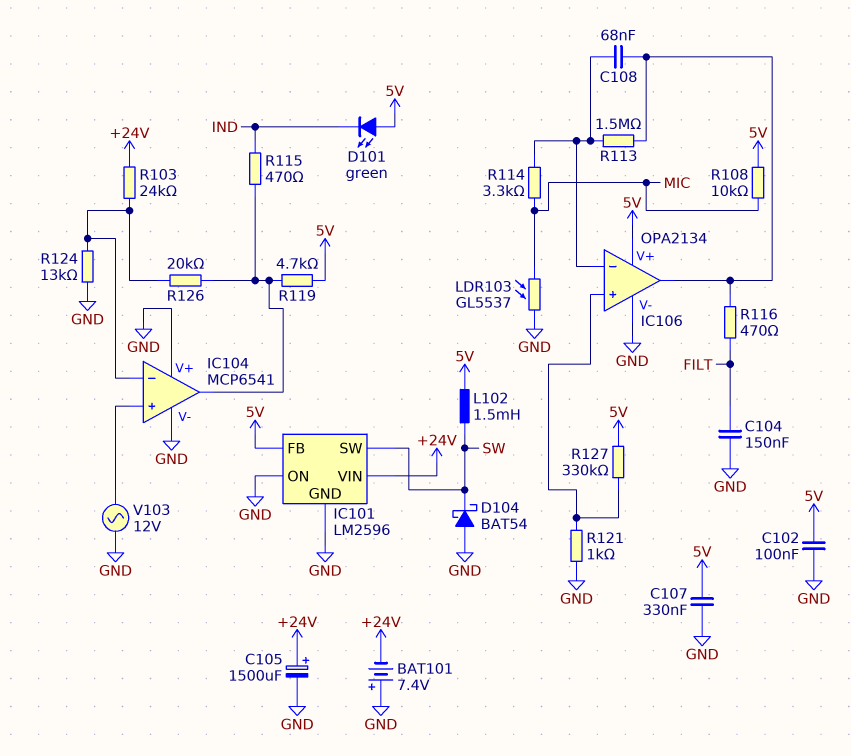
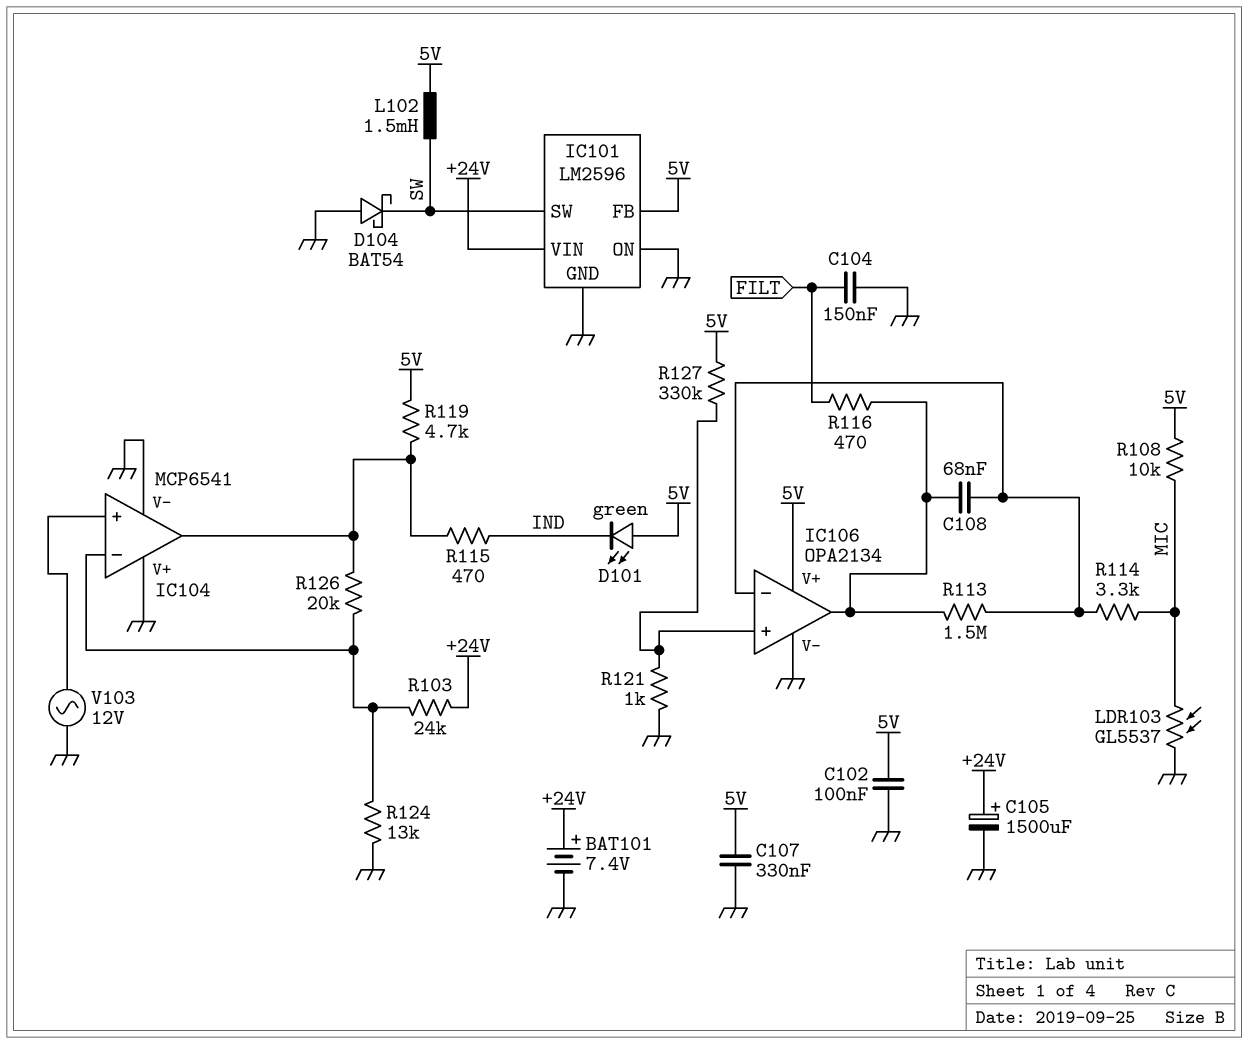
BAT101: 7.4V (plus GND, minus +24V) -> 7.4V (plus +24V, minus GND)

